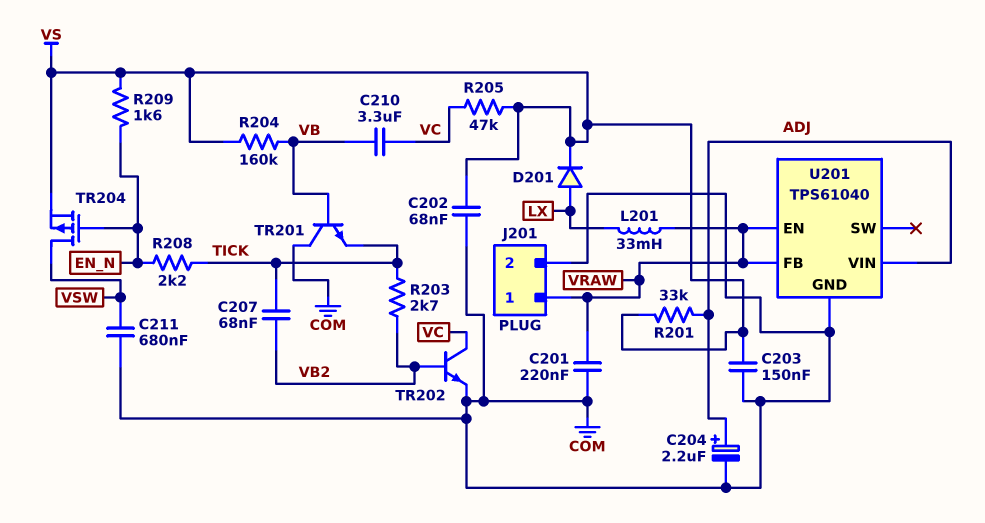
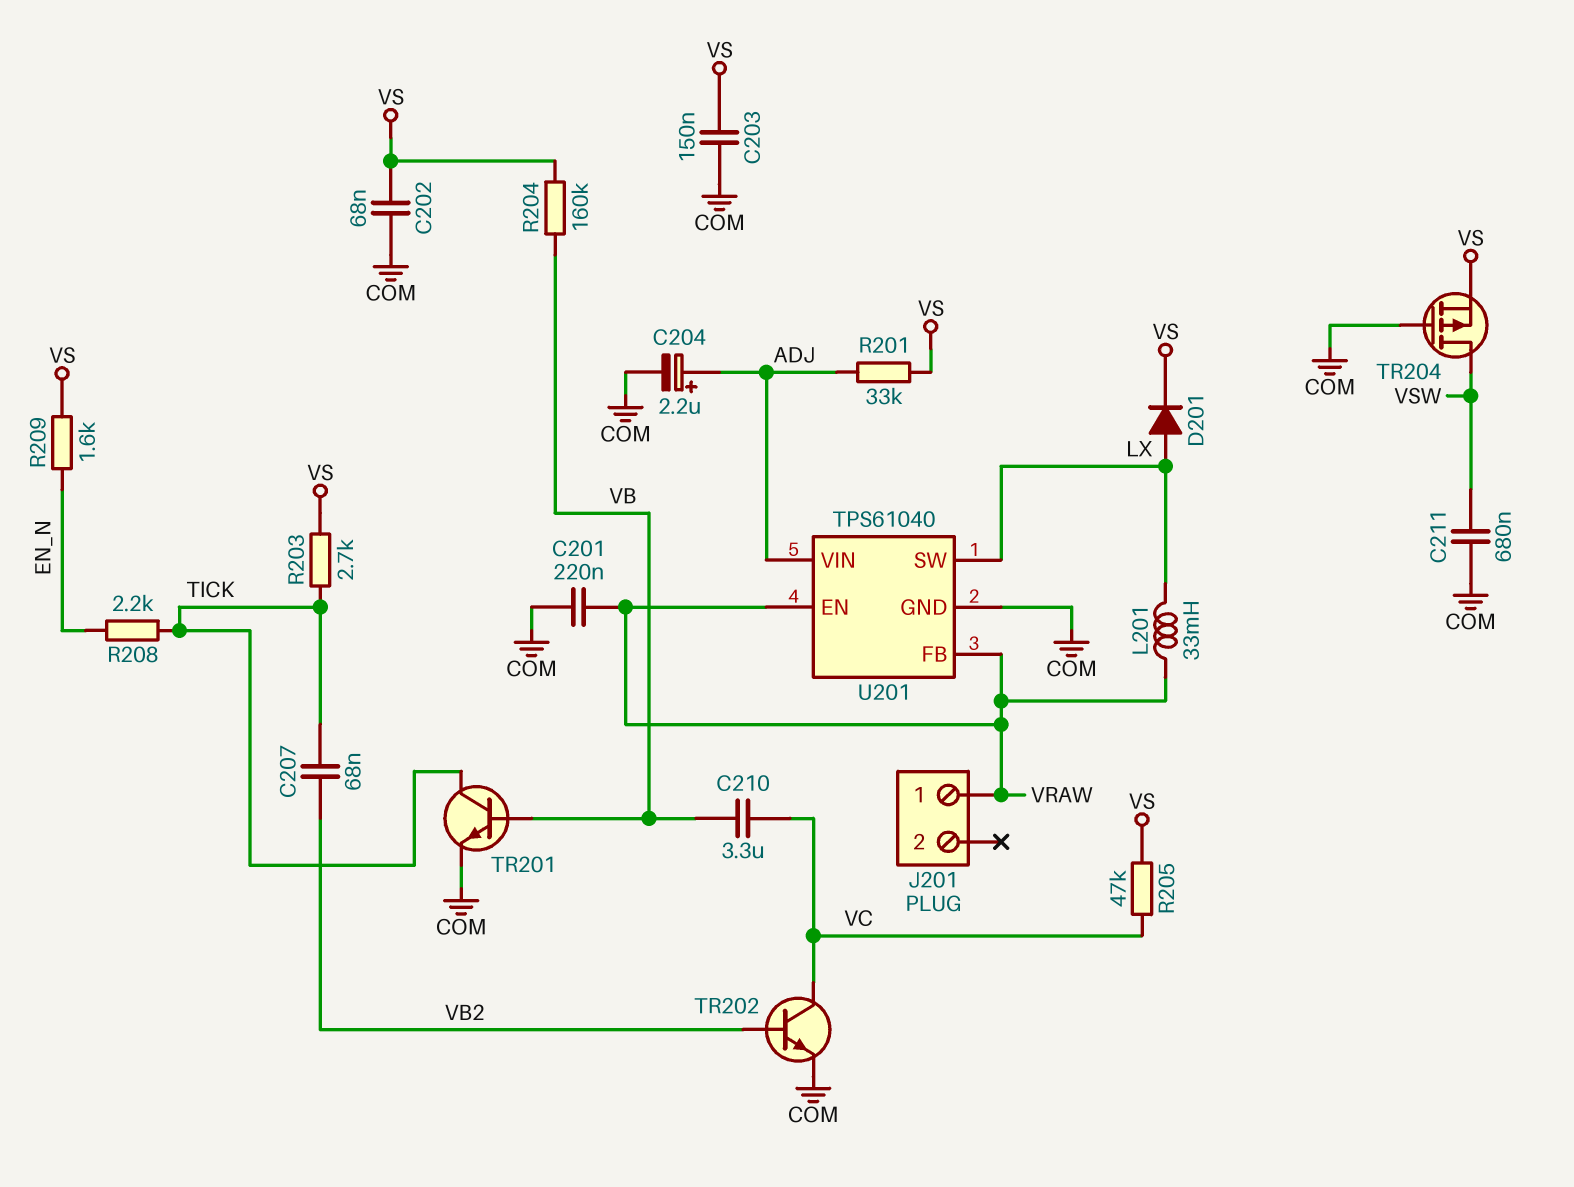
J201 pin 2: COM -> none
R203: 2.7k (TICK, VB2) -> 2.7k (TICK, VS)
TR201: NPN (B VB, C COM, E TICK) -> NPN (B VB, C TICK, E COM)
TR204: PMOS (G EN_N, D VSW, S VS) -> PMOS (G COM, D VSW, S VS)
U201 pin SW: none -> LX

